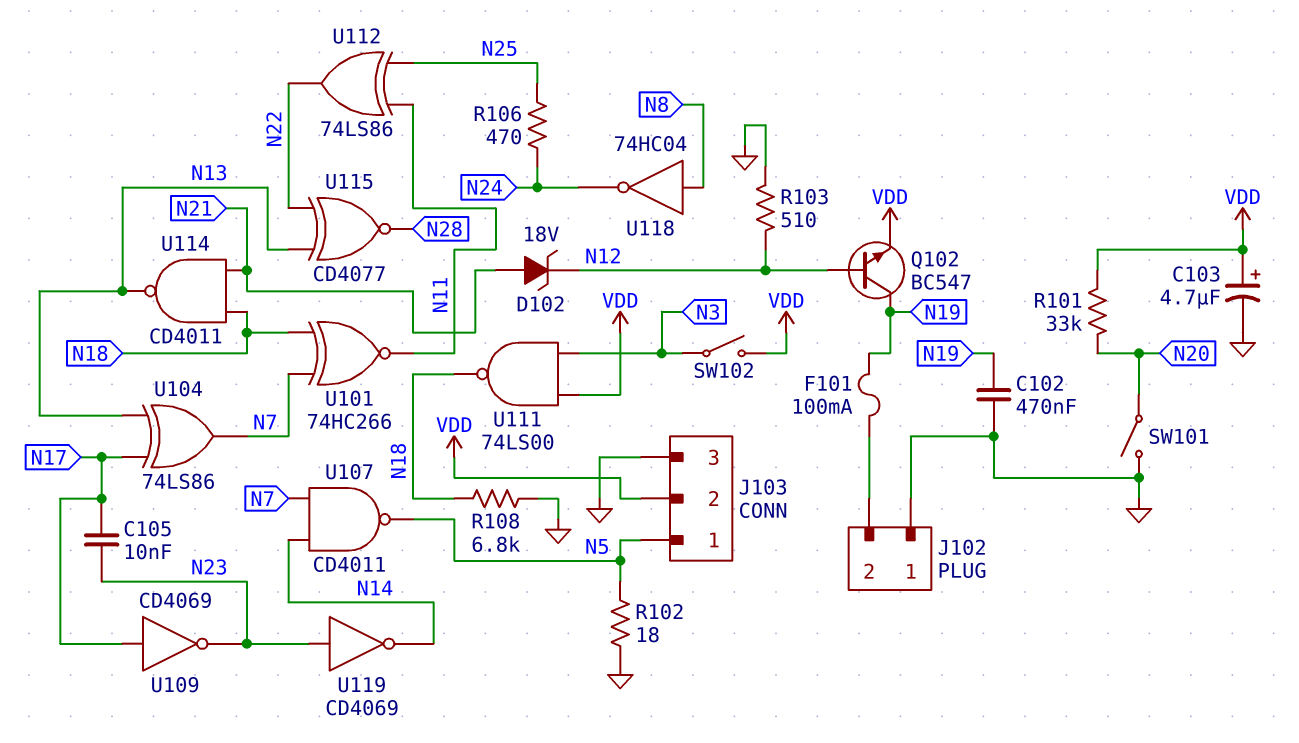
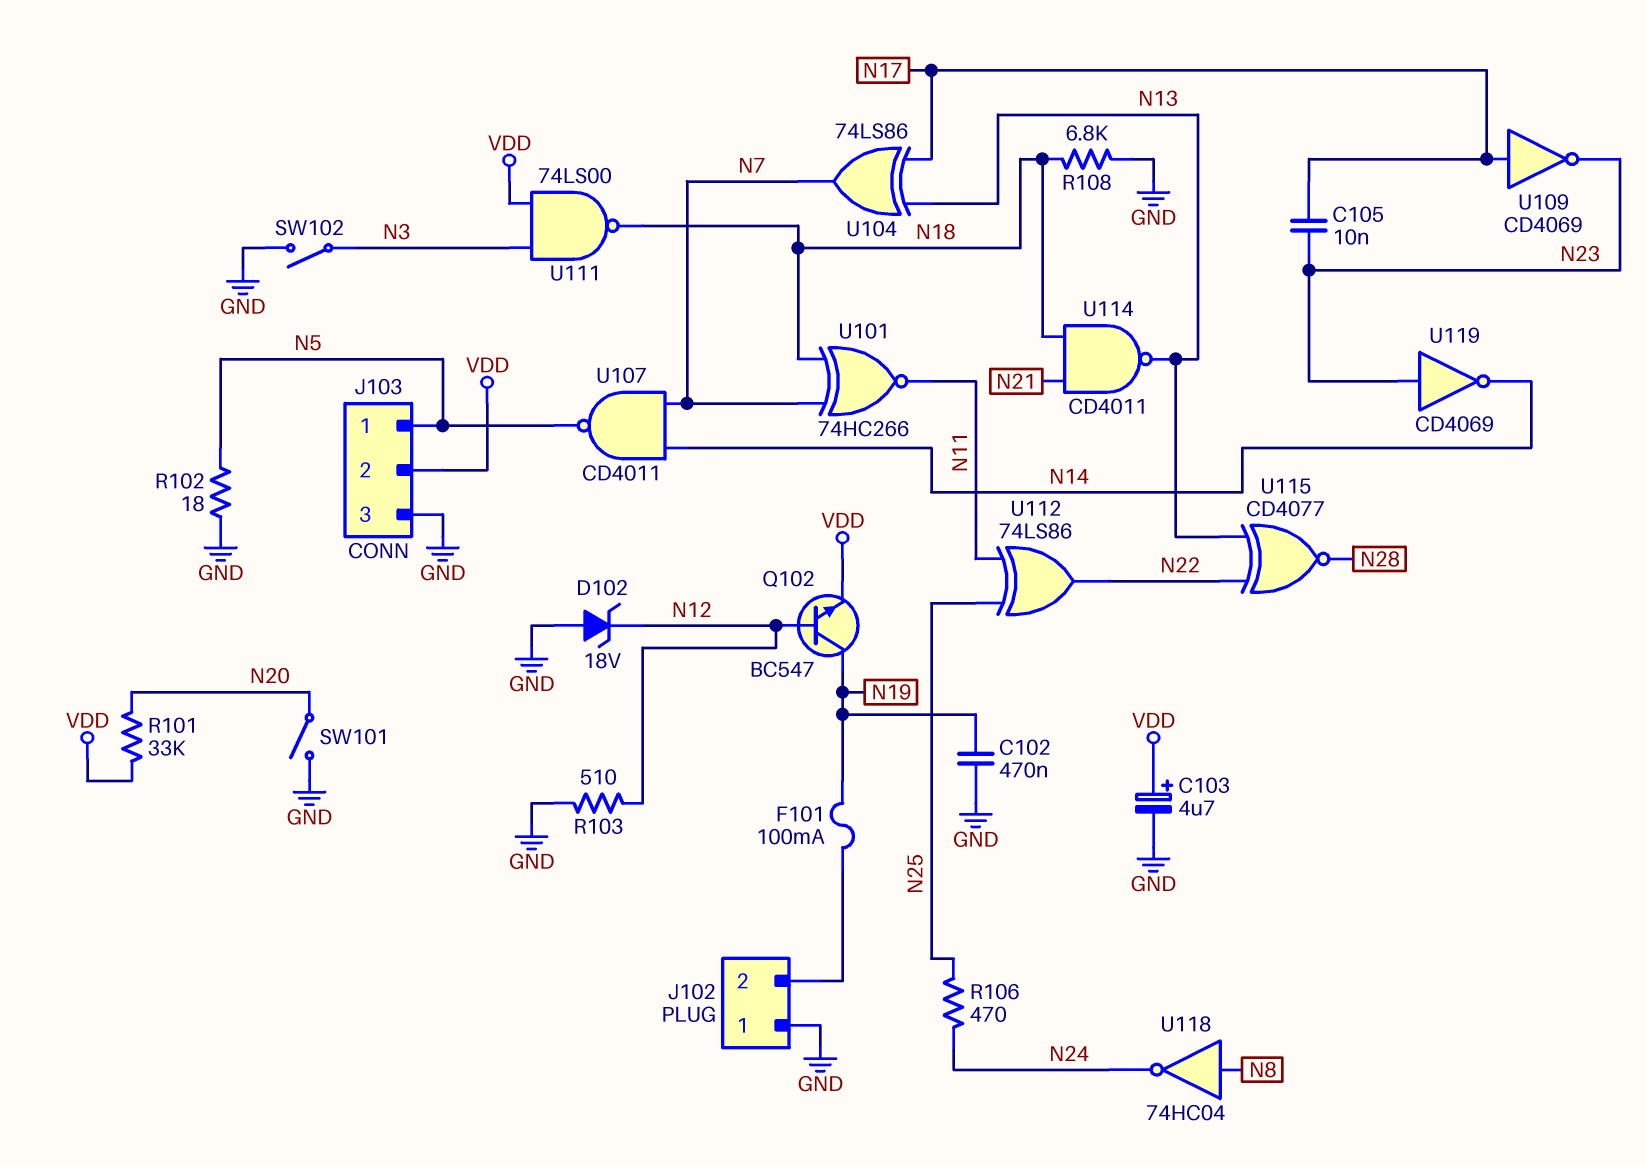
D102: zener 18V (A N21, K N12) -> zener 18V (A GND, K N12)
SW102: switch (N3, VDD) -> switch (GND, N3)

